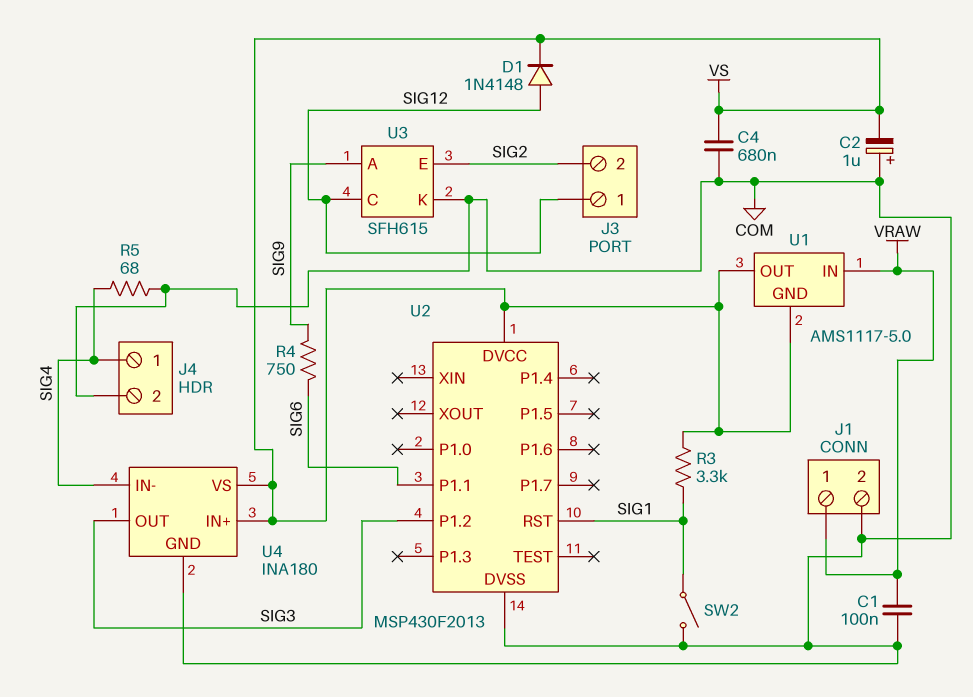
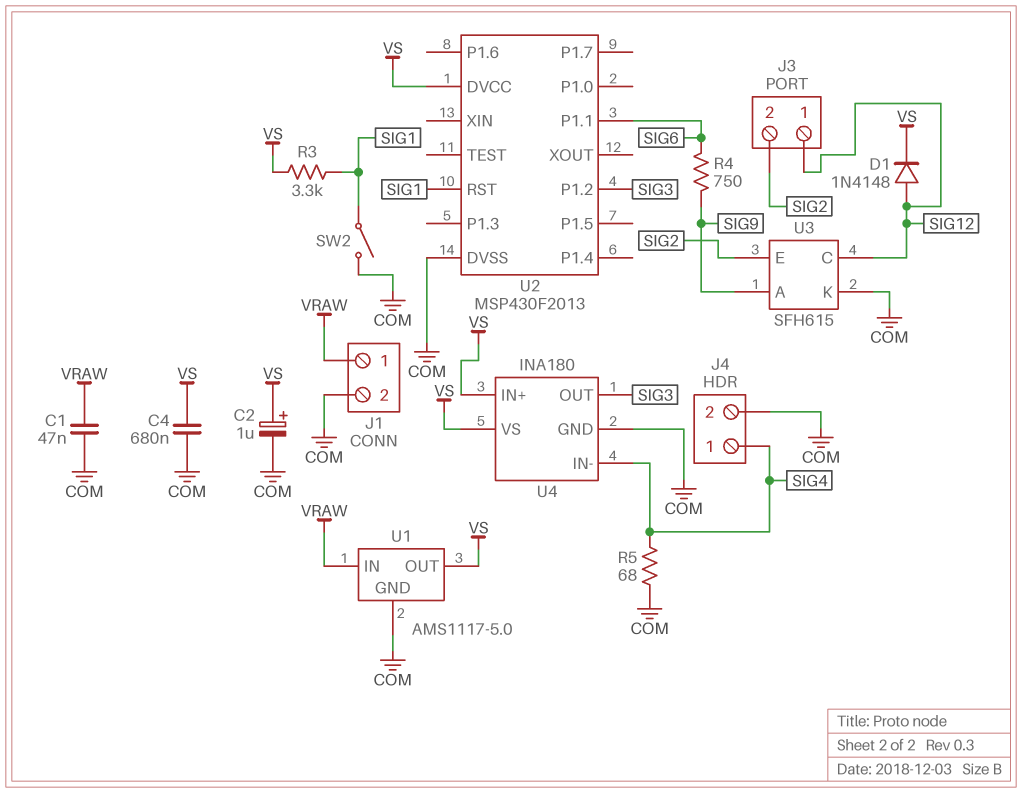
C1: 100nF (COM, VRAW) -> 47nF (COM, VRAW)
C2: 1uF (plus COM, minus VS) -> 1uF (plus VS, minus COM)
U1 pin GND: VS -> COM

